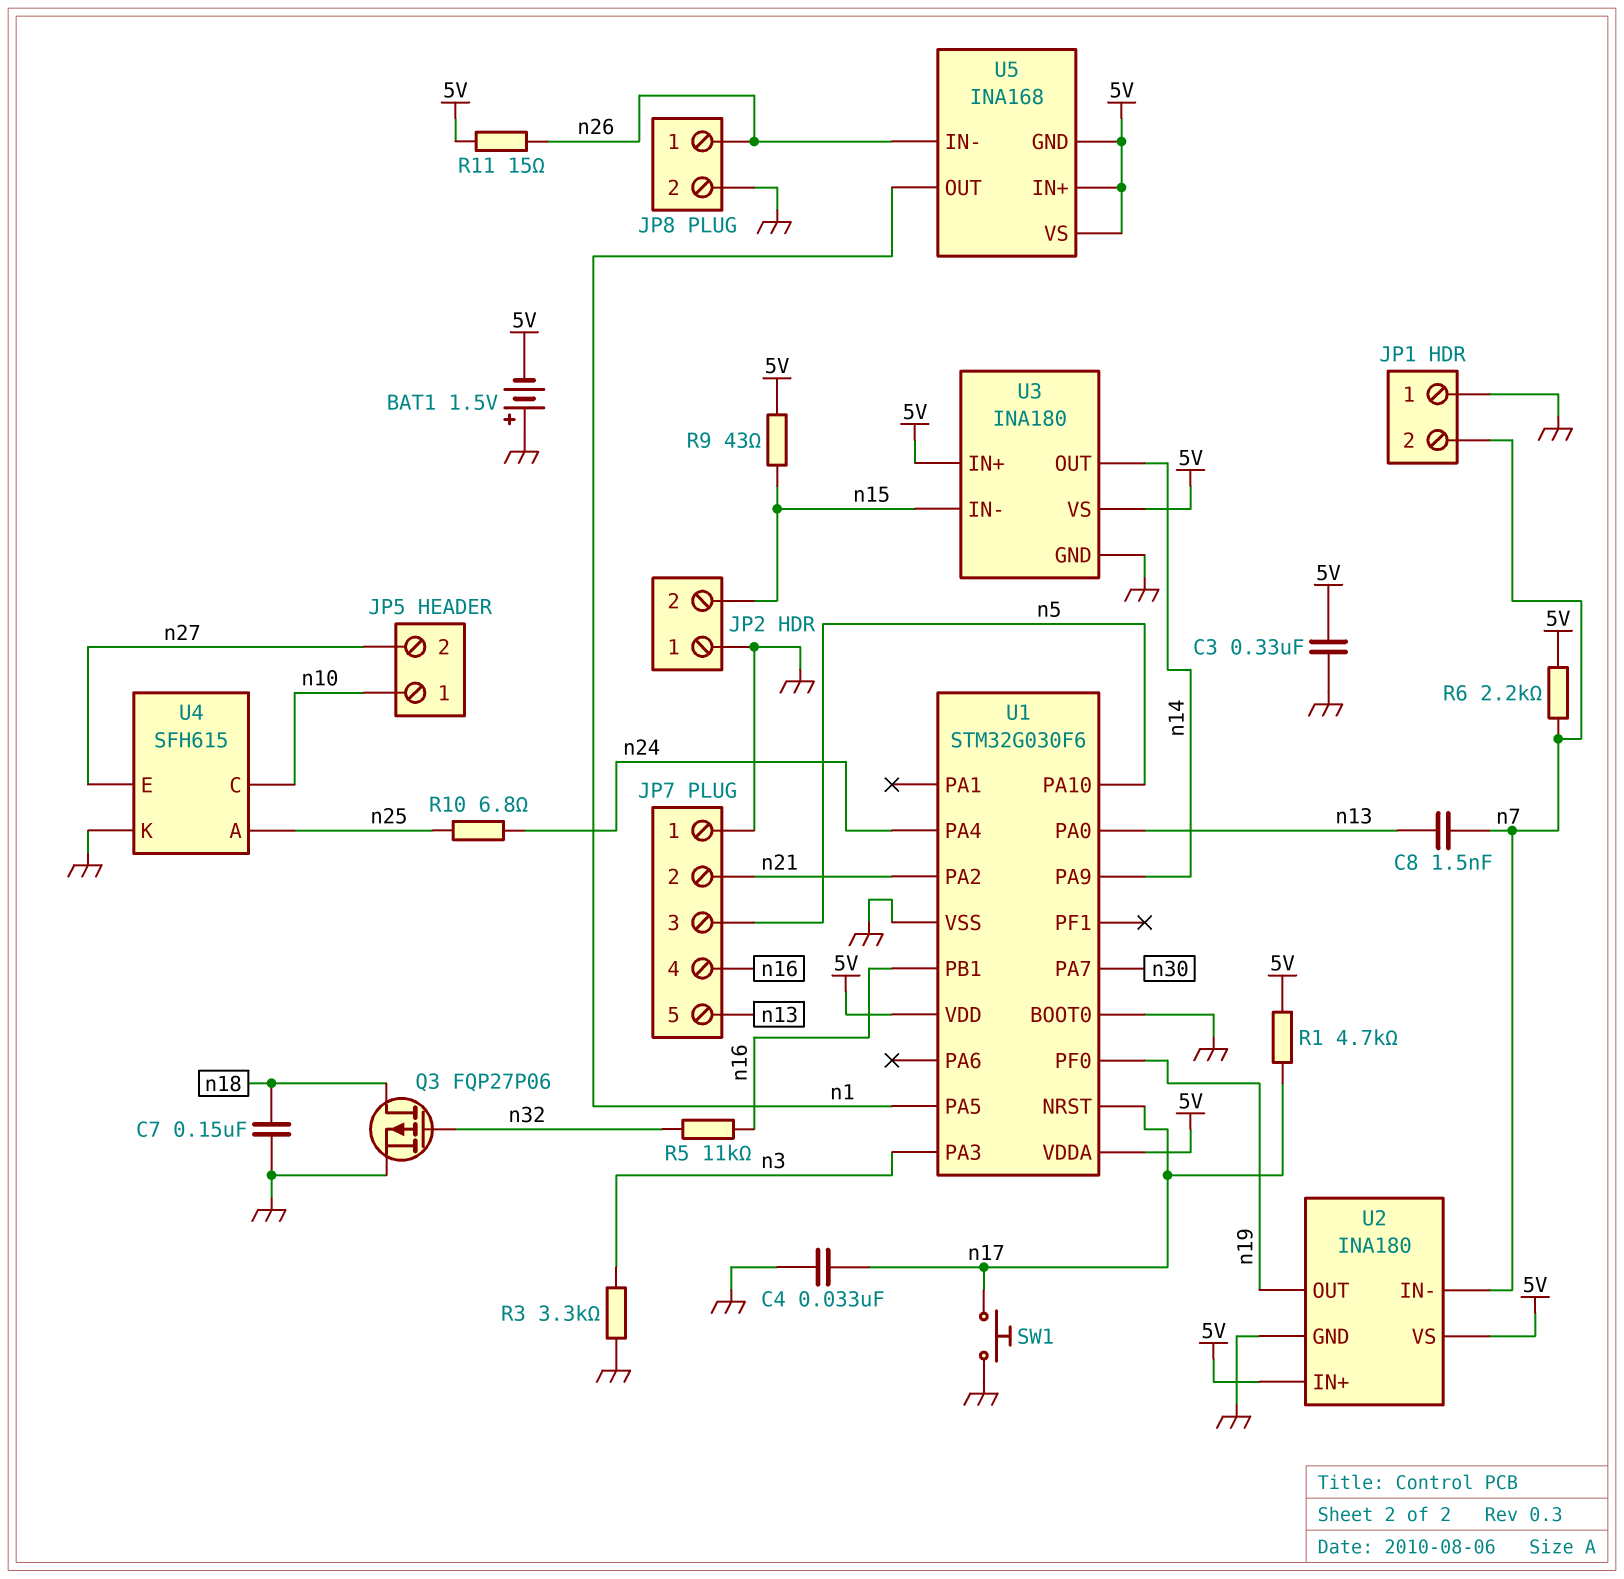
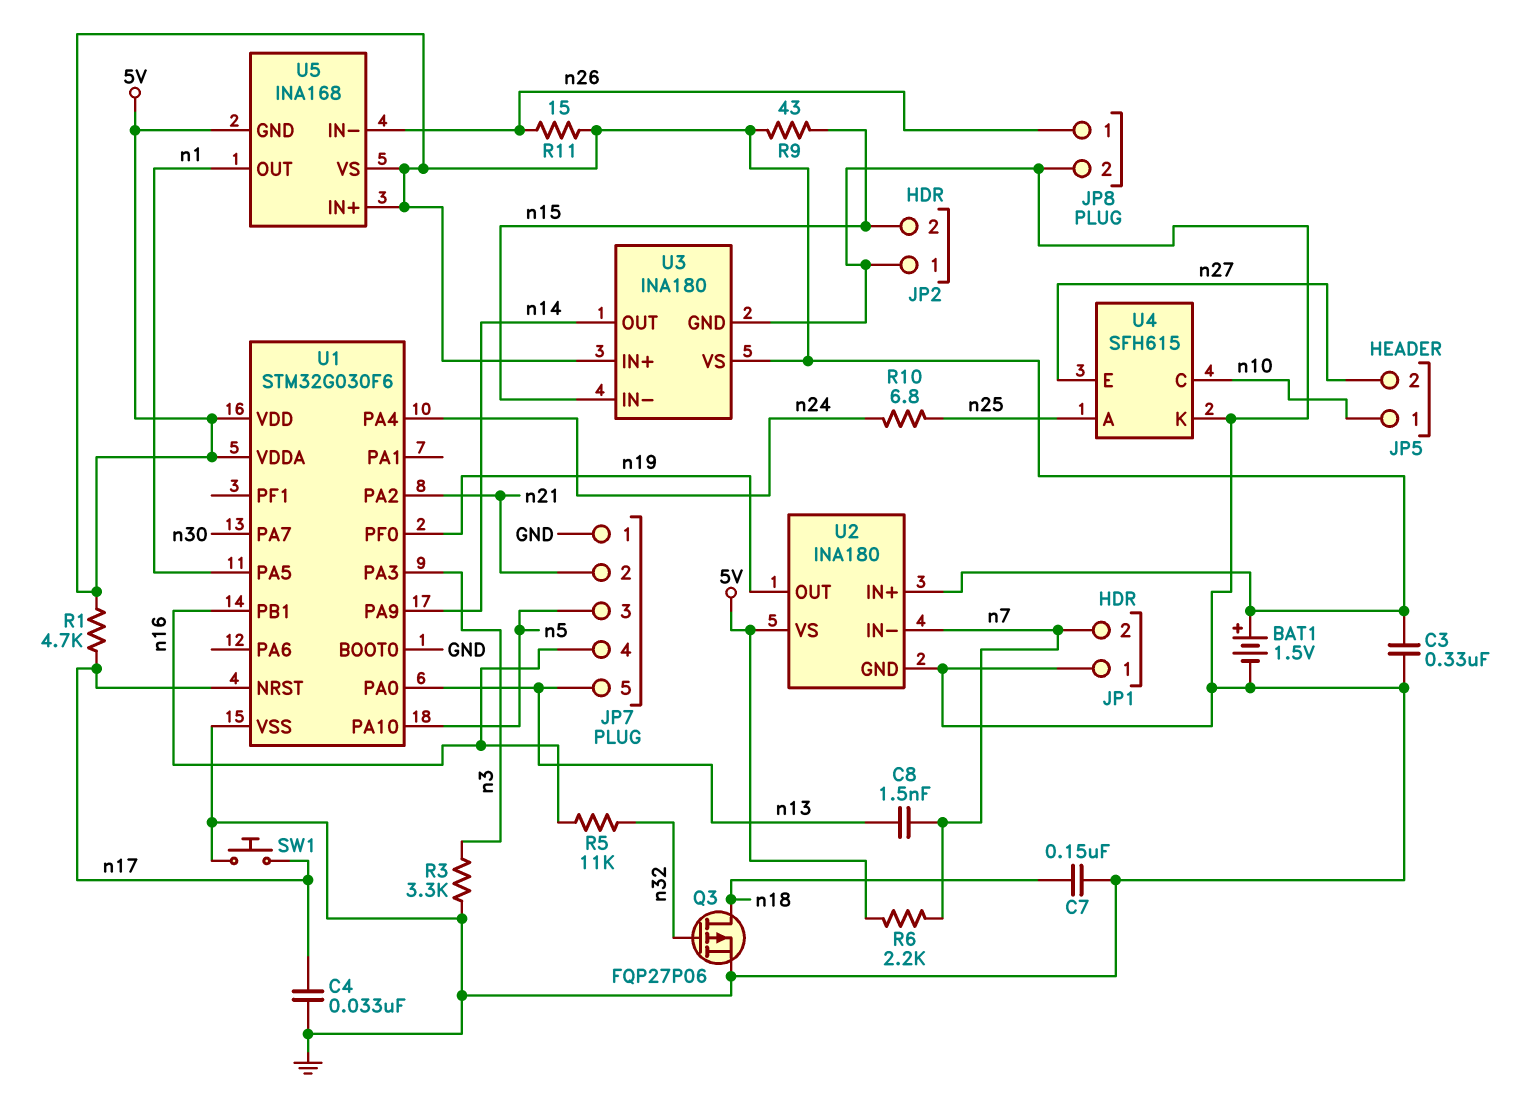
BAT1: 1.5V (plus GND, minus 5V) -> 1.5V (plus 5V, minus GND)

